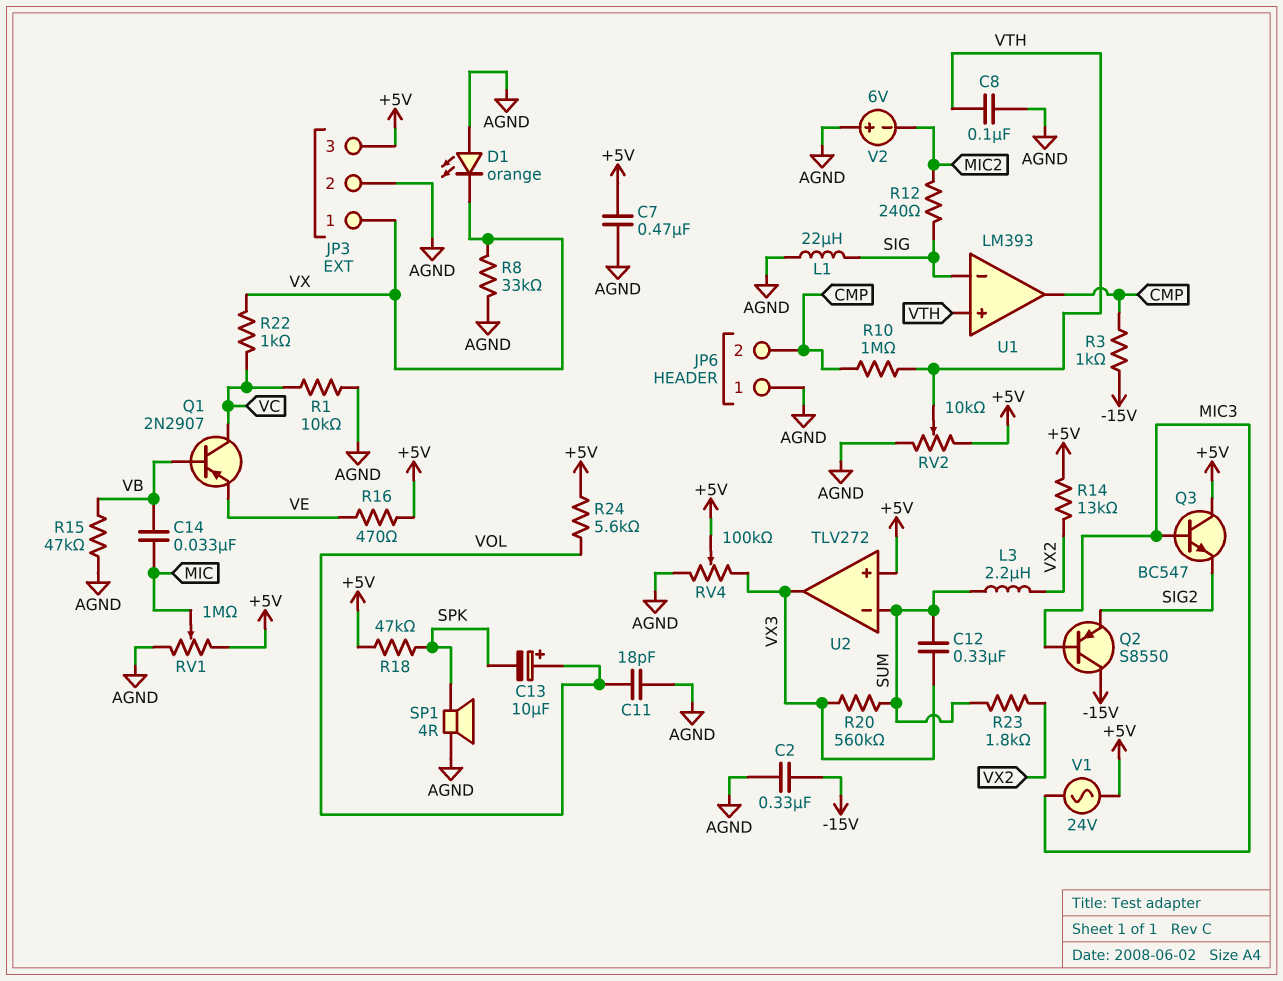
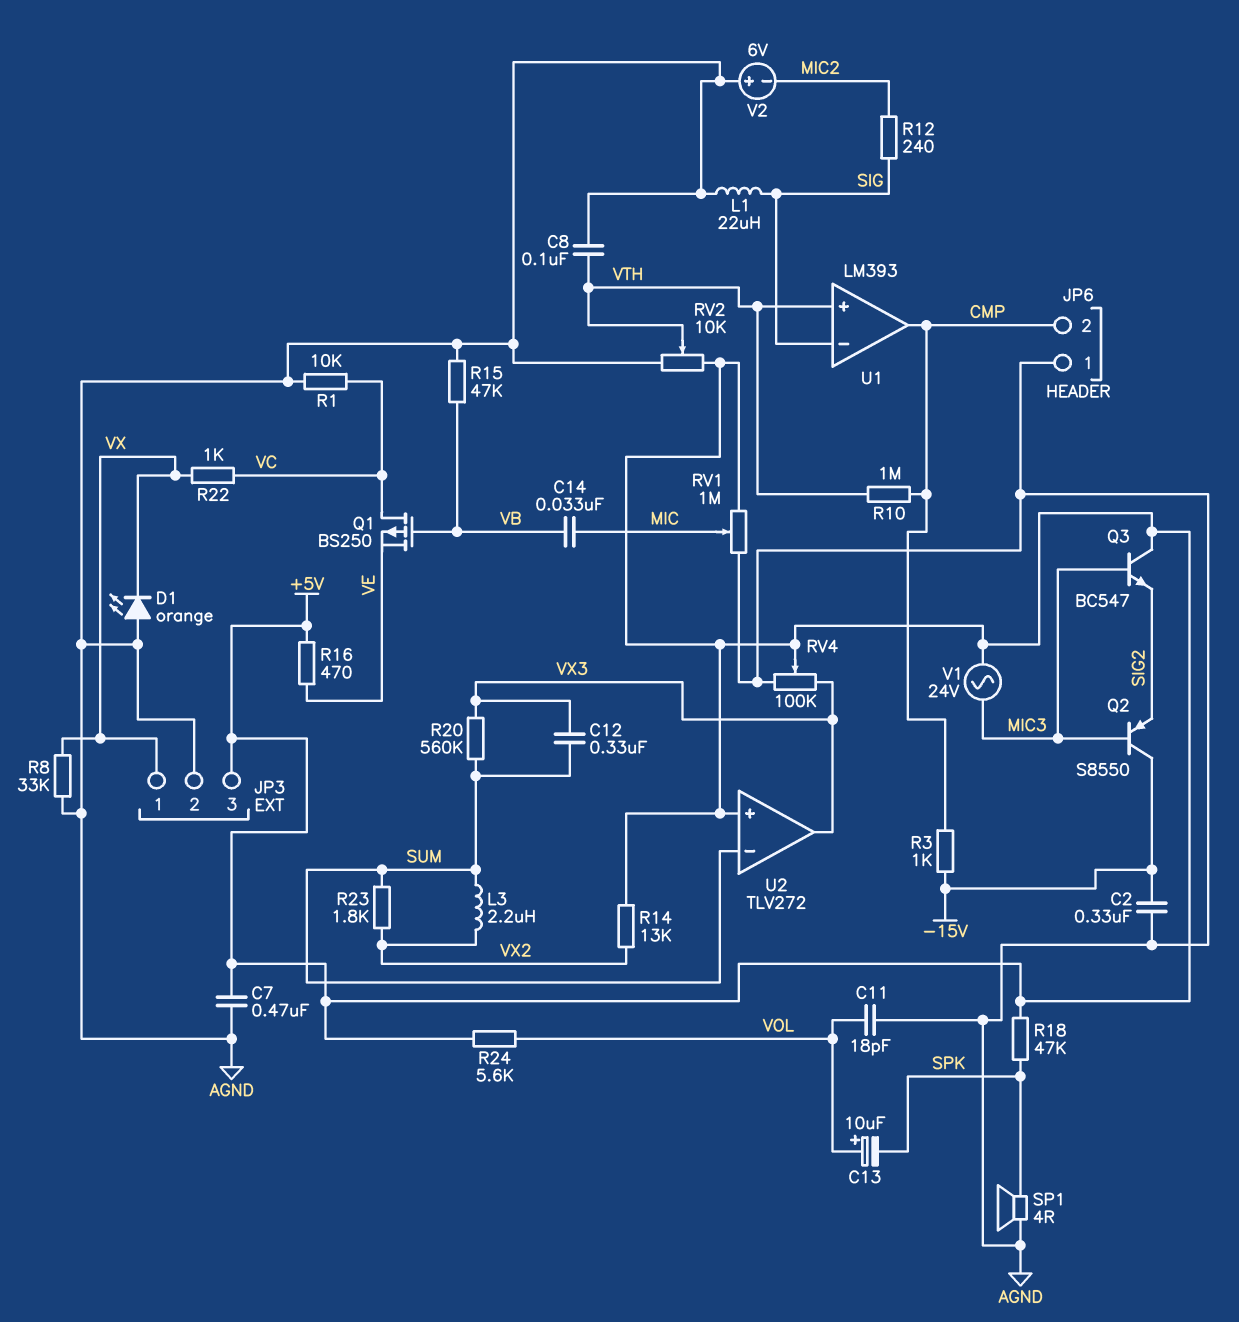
Q1: PNP 2N2907 (B VB, C VC, E VE) -> PMOS BS250 (G VB, D VC, S VE)

